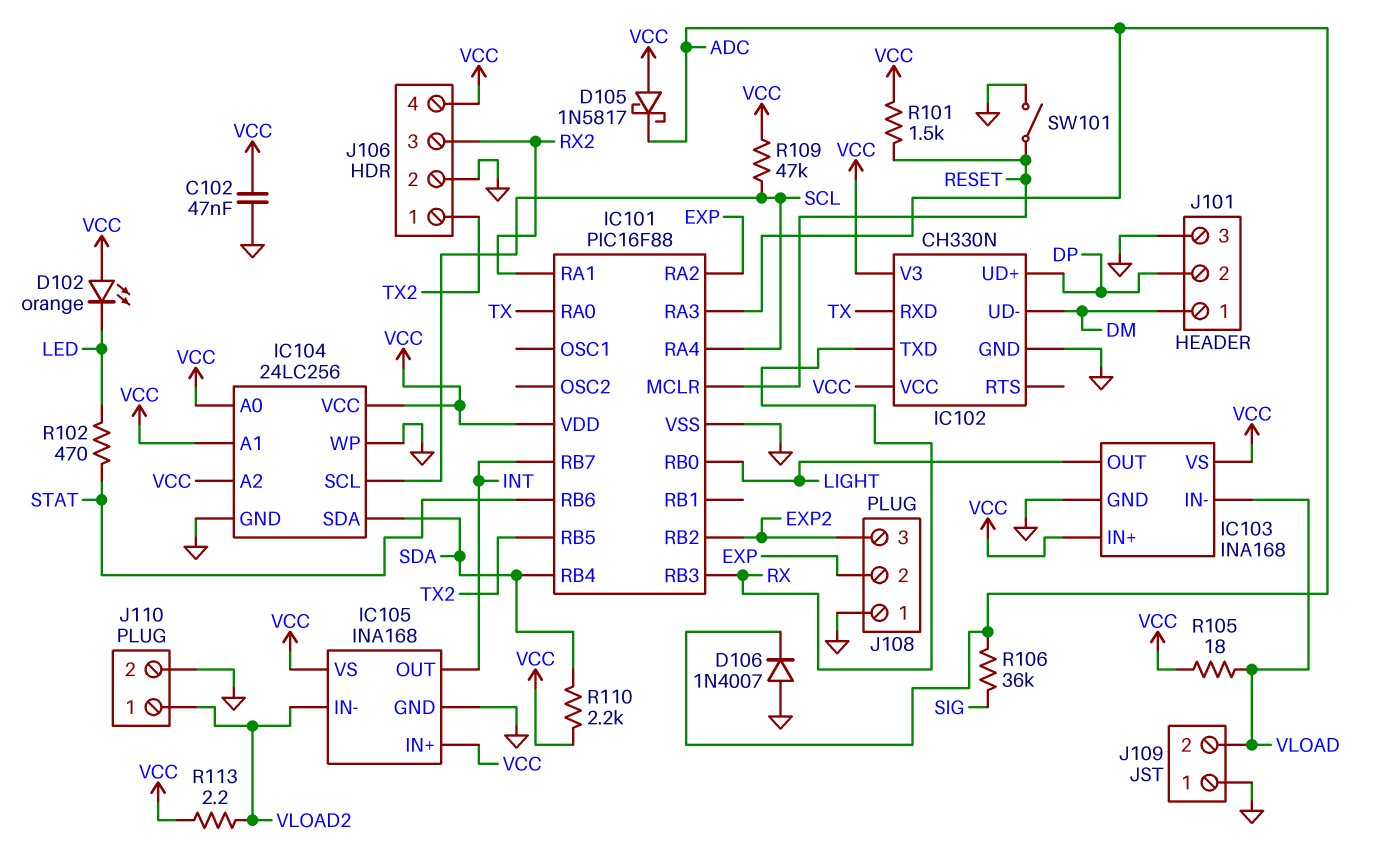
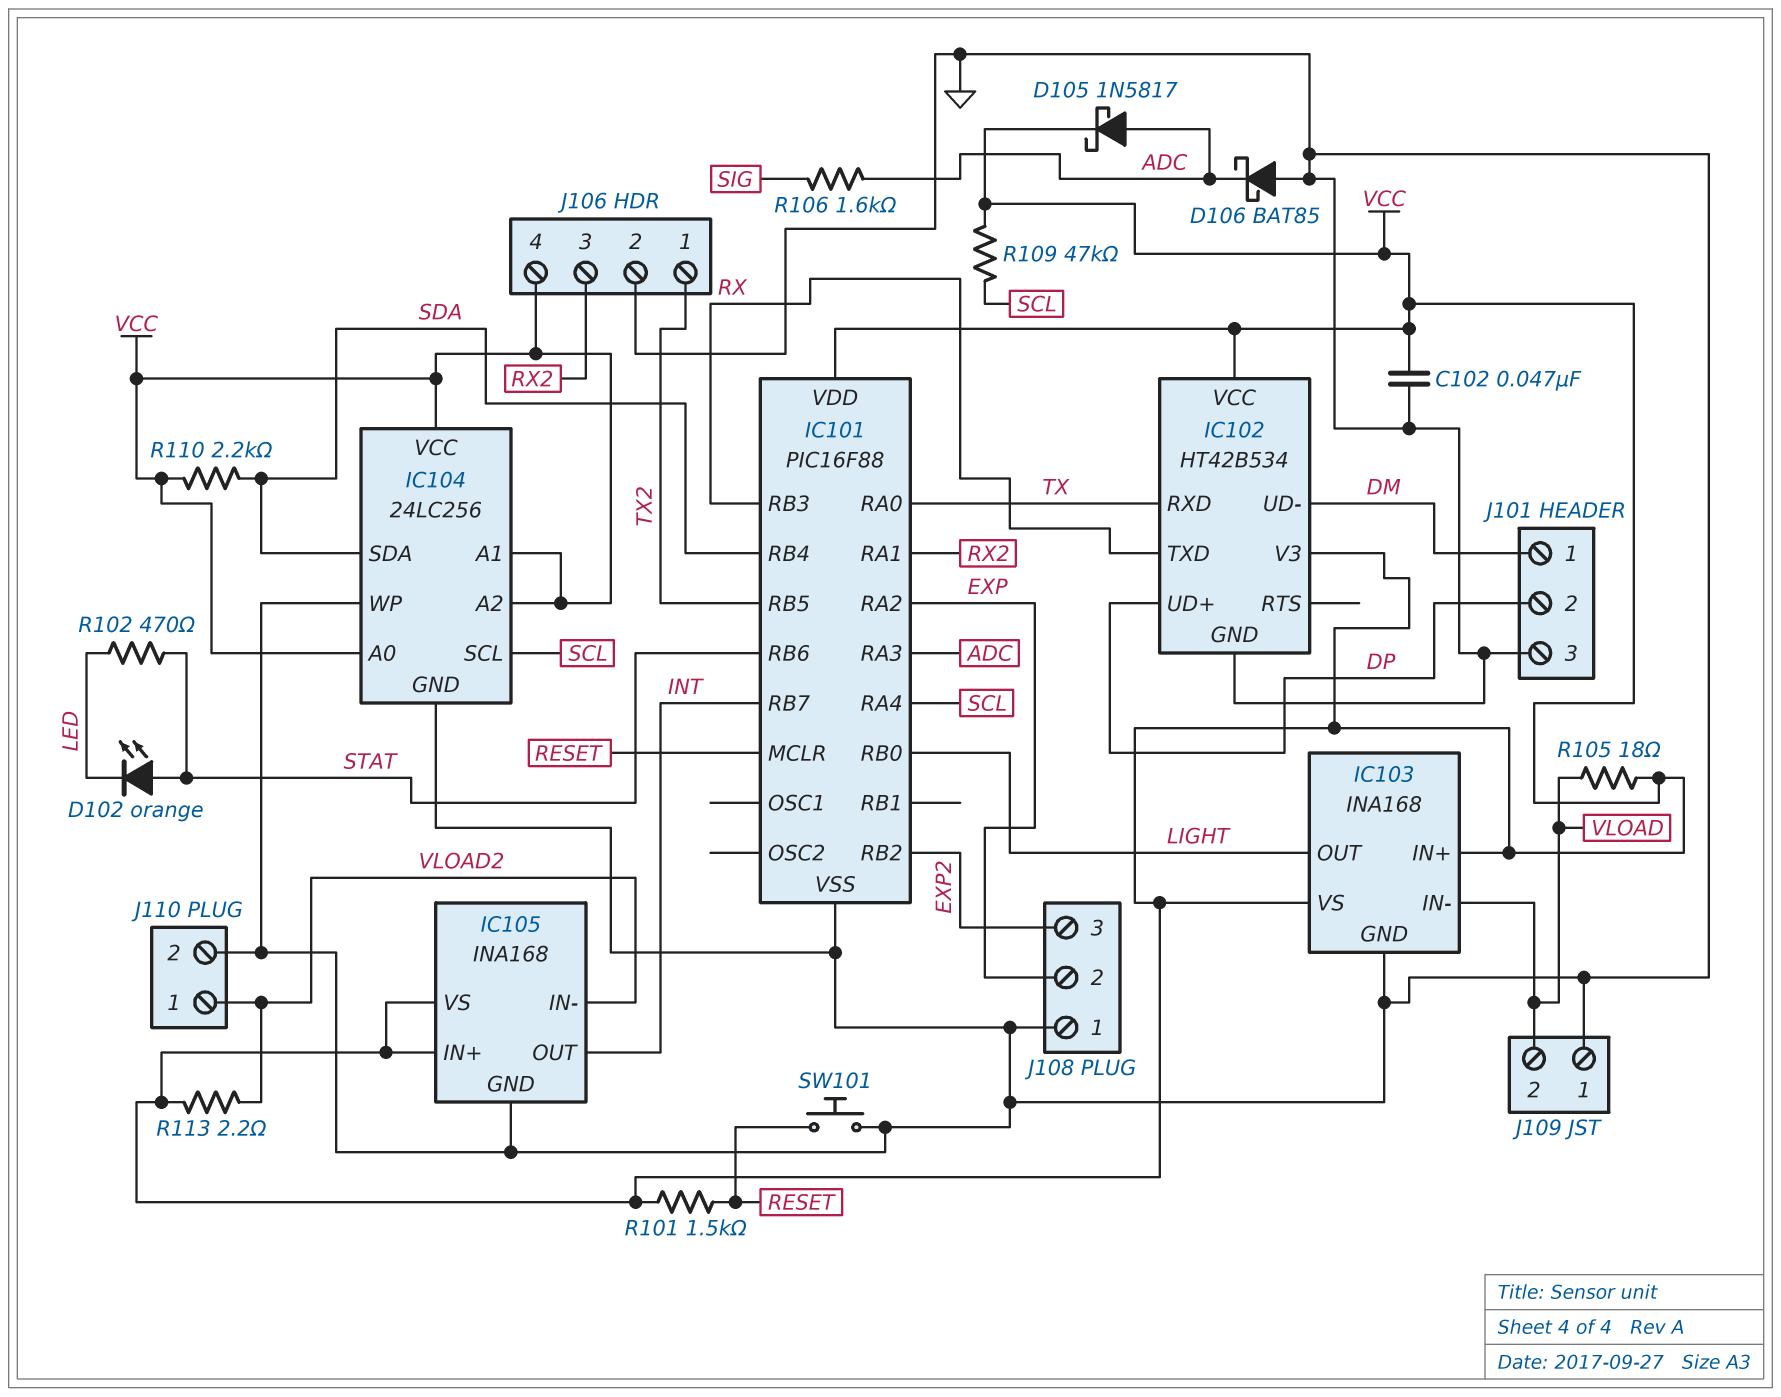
D102: LED orange (A VCC, K LED) -> LED orange (A STAT, K LED)
D105: schottky 1N5817 (A VCC, K ADC) -> schottky 1N5817 (A ADC, K VCC)
D106: diode 1N4007 (A GND, K ADC) -> schottky BAT85 (A GND, K ADC)
IC102: CH330N -> HT42B534
R106: 36k (ADC, SIG) -> 1.6k (ADC, SIG)
SW101: switch (GND, RESET) -> button (GND, RESET)

